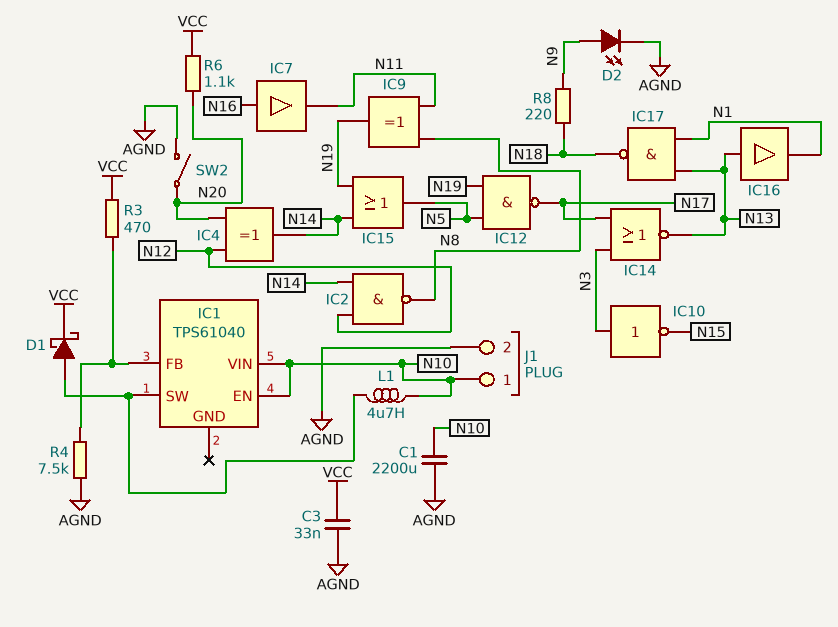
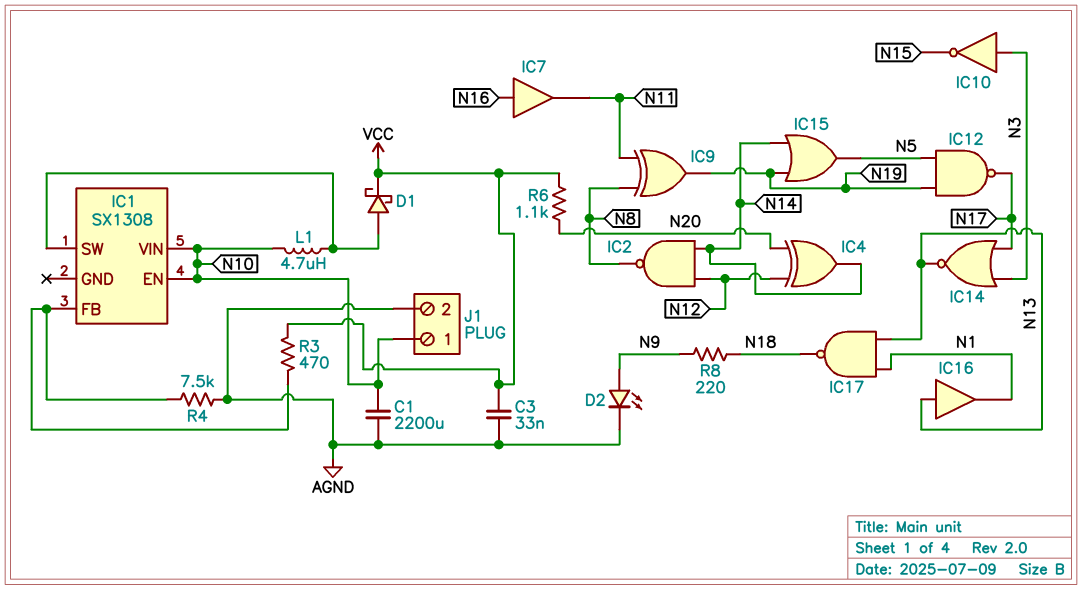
IC1: TPS61040 -> SX1308
SW2: switch (AGND, N20) -> none

